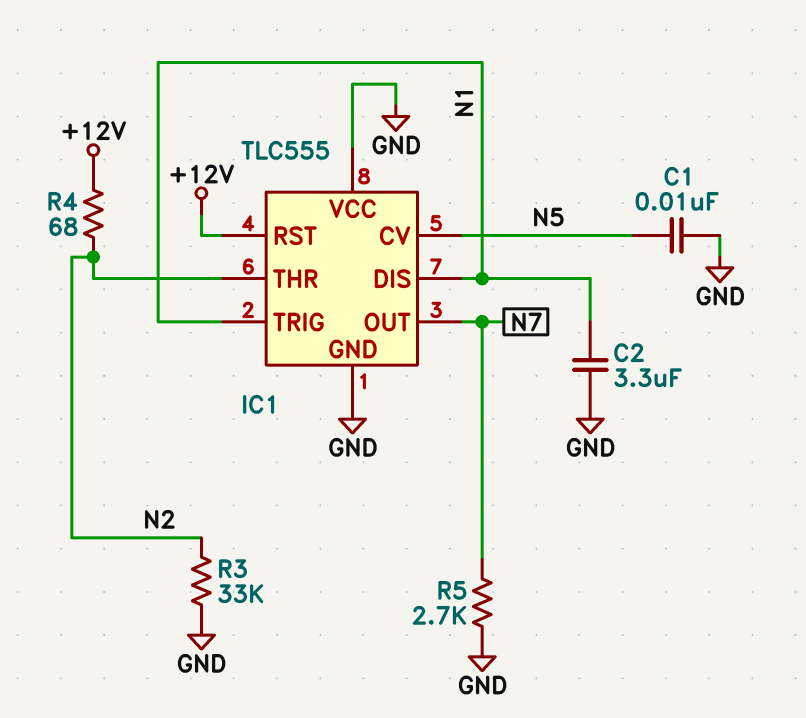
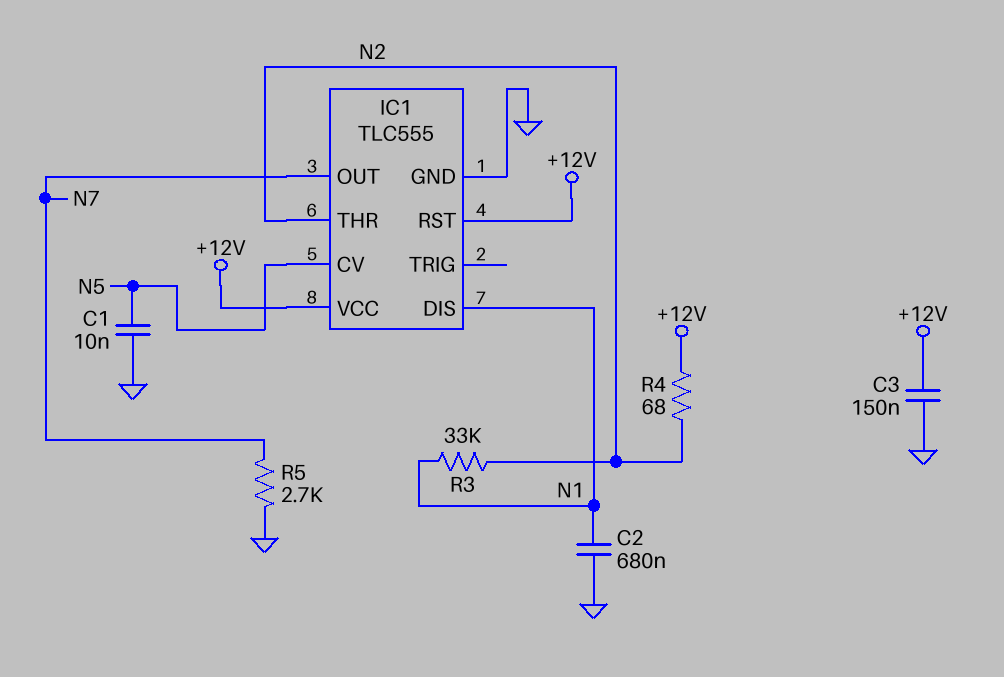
C2: 3.3uF (GND, N1) -> 680nF (GND, N1)
C3: none -> 150nF (+12V, GND)
IC1 pin TRIG: N1 -> none
IC1 pin VCC: GND -> +12V
R3: 33k (GND, N2) -> 33k (N1, N2)

